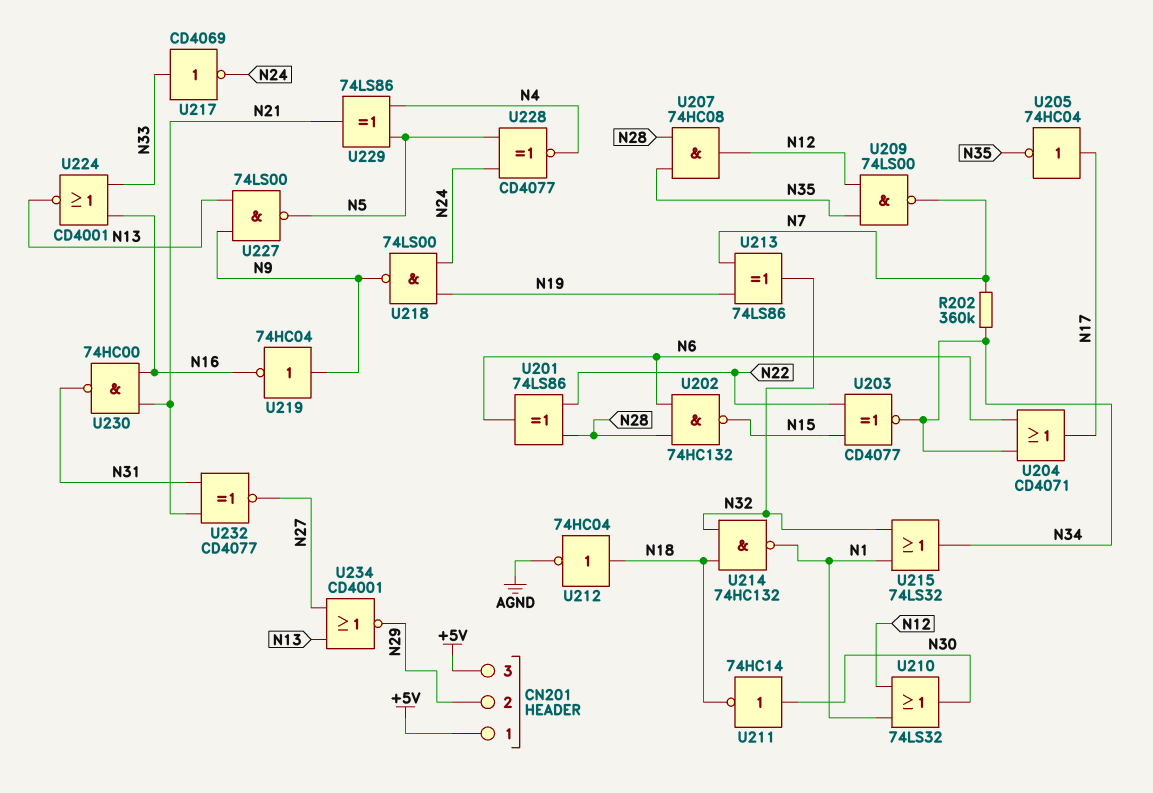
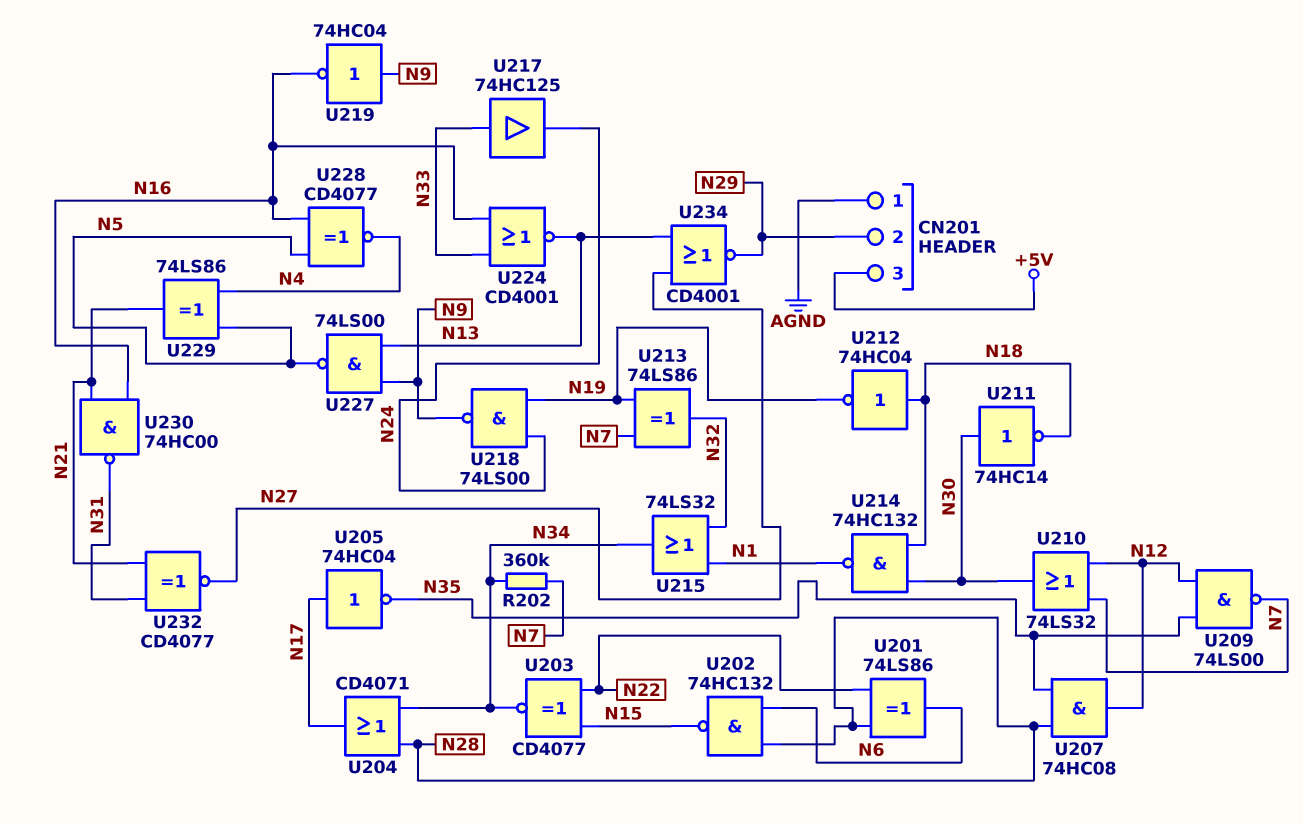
CN201 pin 1: +5V -> AGND
U204: OR CD4071 (in N6, in N34, out N17) -> OR CD4071 (in N28, in N34, out N17)
U210: OR 74LS32 (in N1, in N12, out N30) -> OR 74LS32 (in N7, in N12, out N30)
U212: NOT 74HC04 (in N18, out AGND) -> NOT 74HC04 (in N18, out N19)
U214: NAND 74HC132 (in N18, in N32, out N1) -> NAND 74HC132 (in N18, in N30, out N1)
U217: NOT CD4069 (in N33, out N24) -> buffer 74HC125 (in N33, out N24)
U228: XNOR CD4077 (in N5, in N24, out N4) -> XNOR CD4077 (in N5, in N16, out N4)

